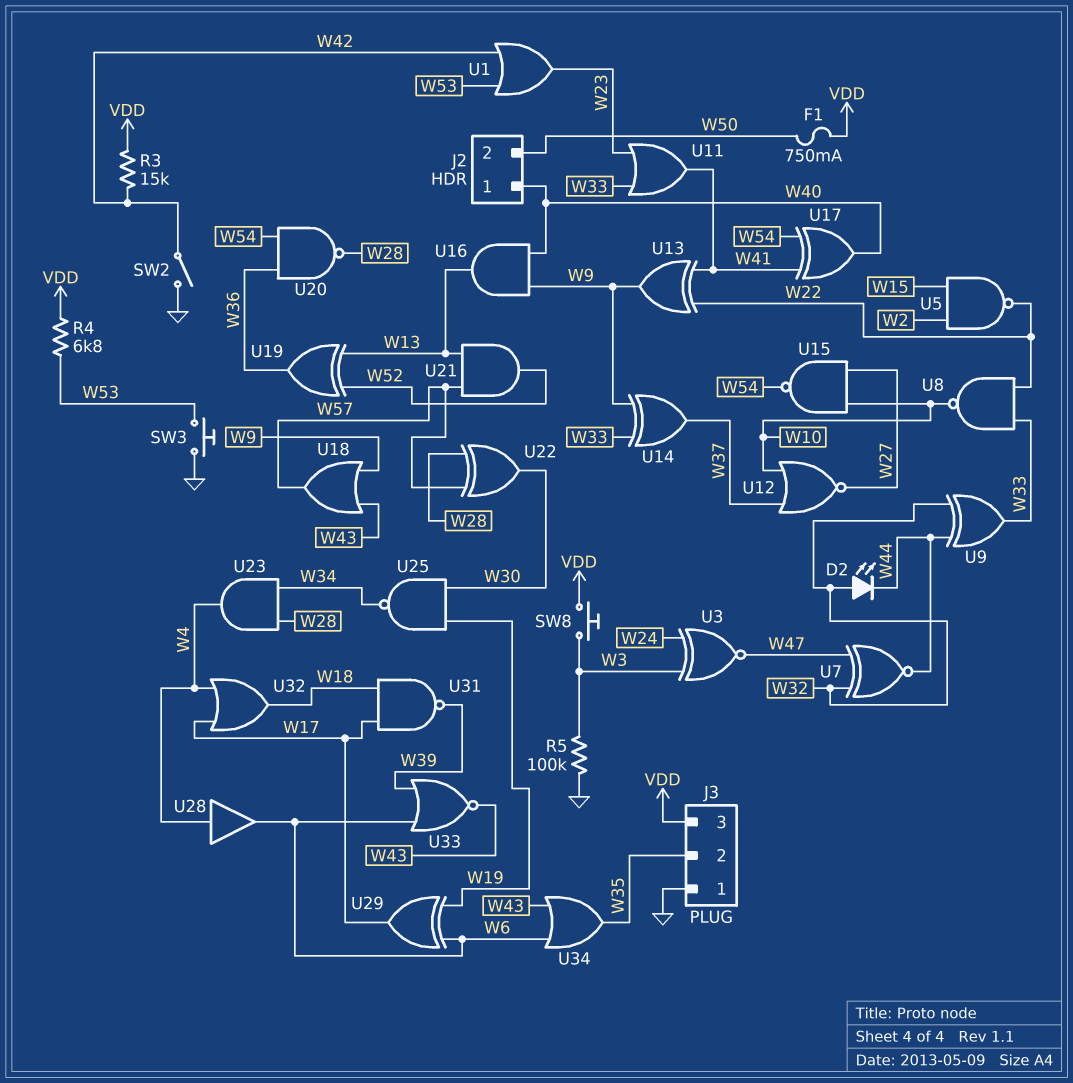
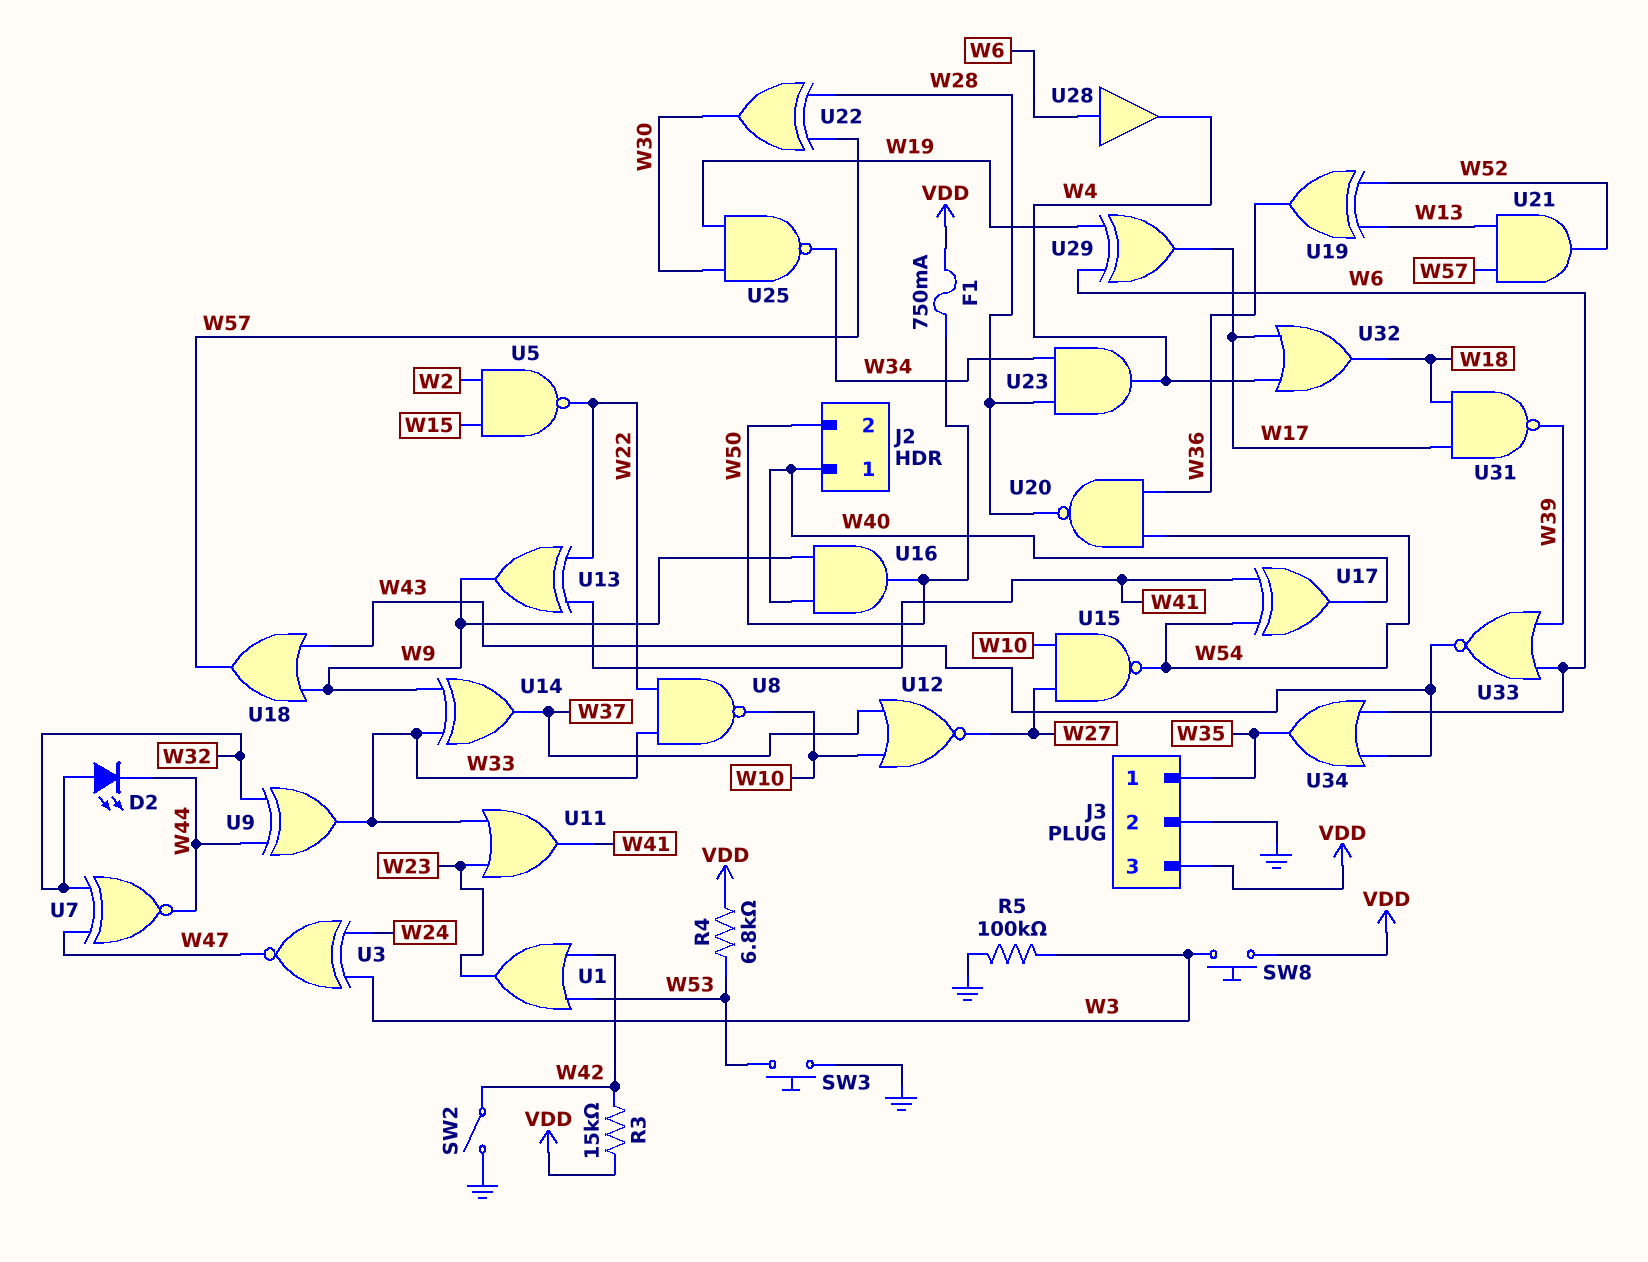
J3 pin 1: GND -> W35
J3 pin 2: W35 -> GND
U16: AND (in W9, in W40, out W13) -> AND (in W9, in W40, out W50)
U28: buffer (in W4, out W6) -> buffer (in W6, out W4)

